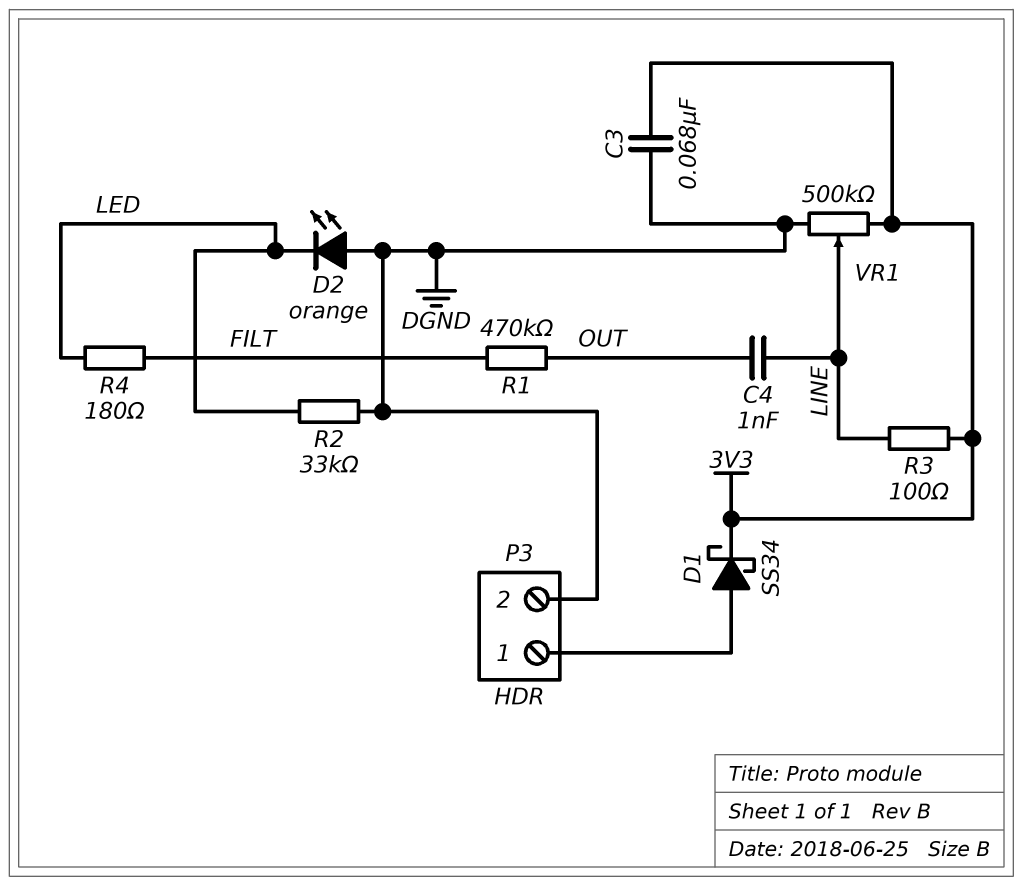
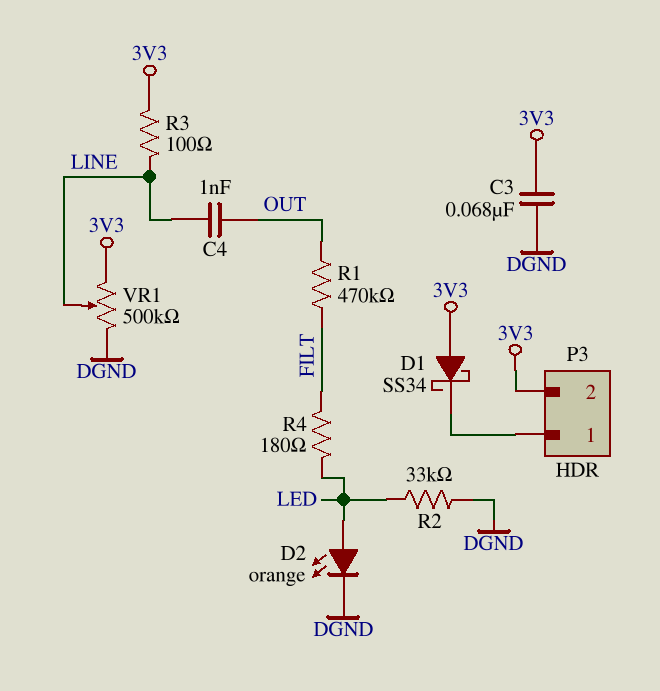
D1: schottky SS34 (A P3/1, K 3V3) -> schottky SS34 (A 3V3, K P3/1)
D2: LED orange (A DGND, K LED) -> LED orange (A LED, K DGND)
P3 pin 2: DGND -> 3V3

